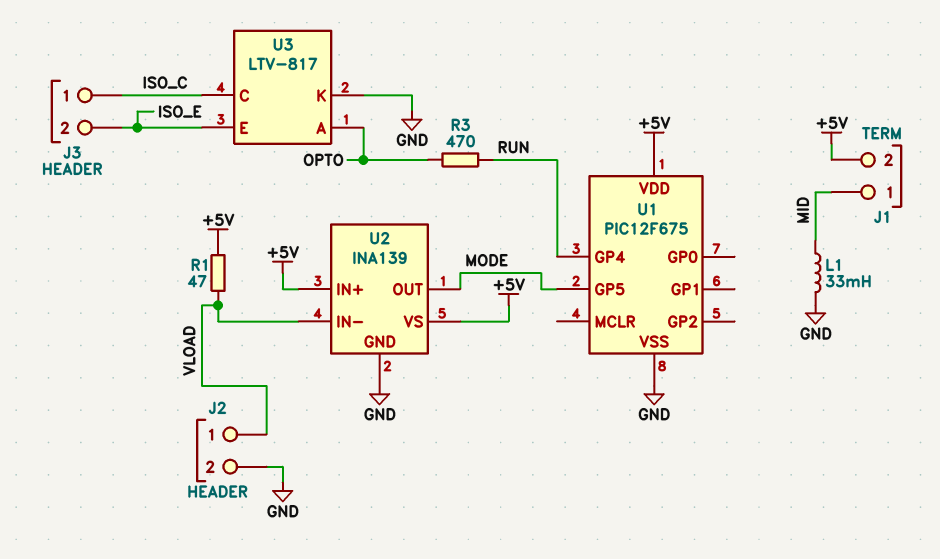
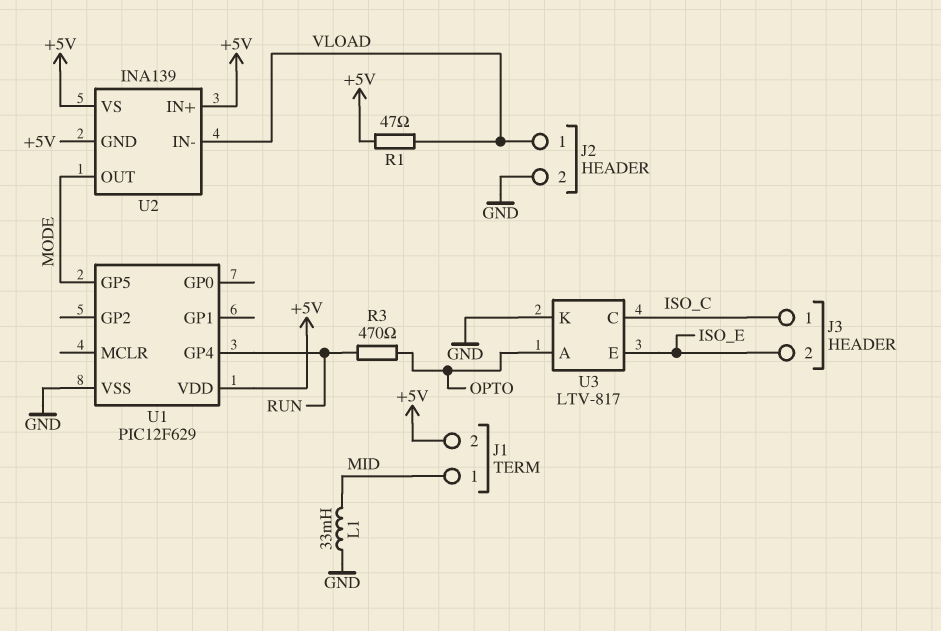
U1: PIC12F675 -> PIC12F629
U2 pin GND: GND -> +5V

